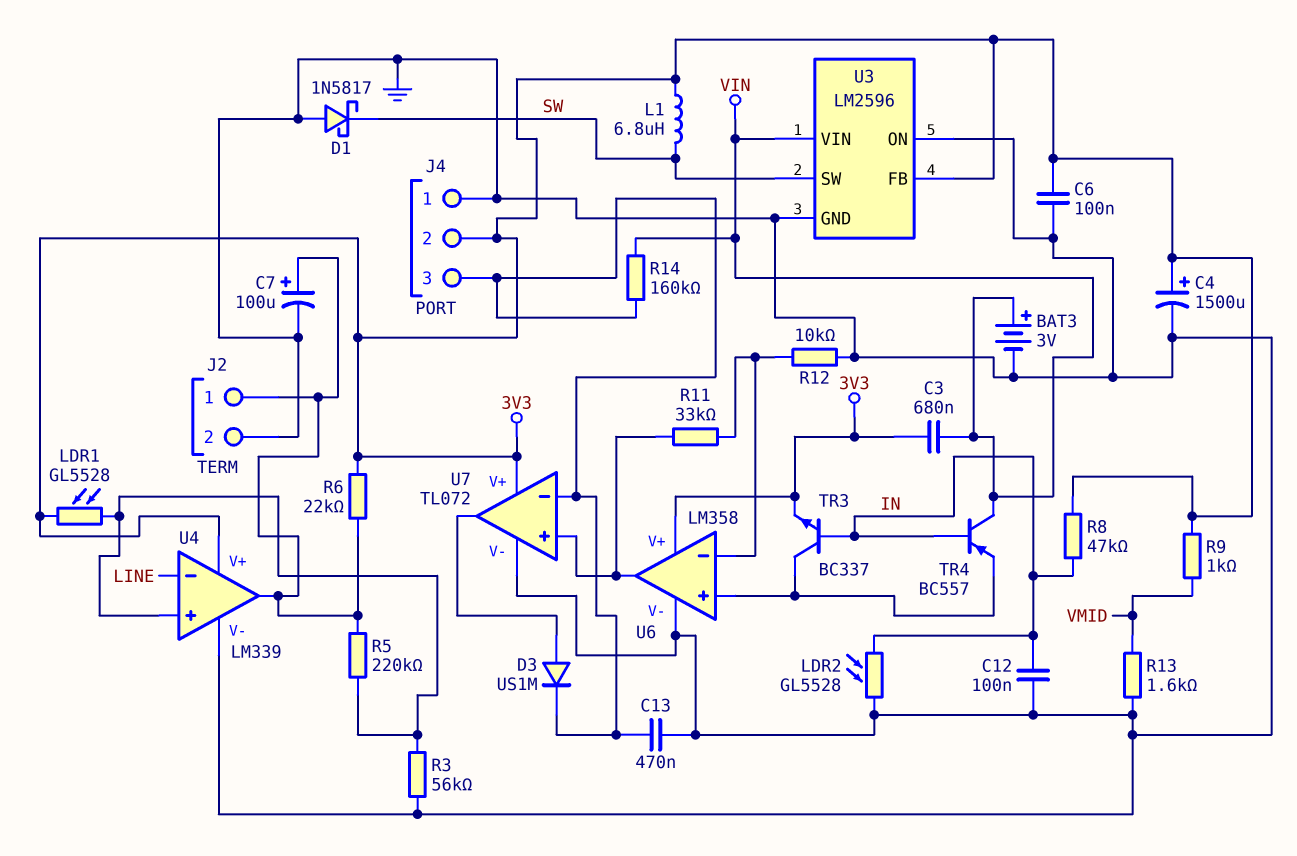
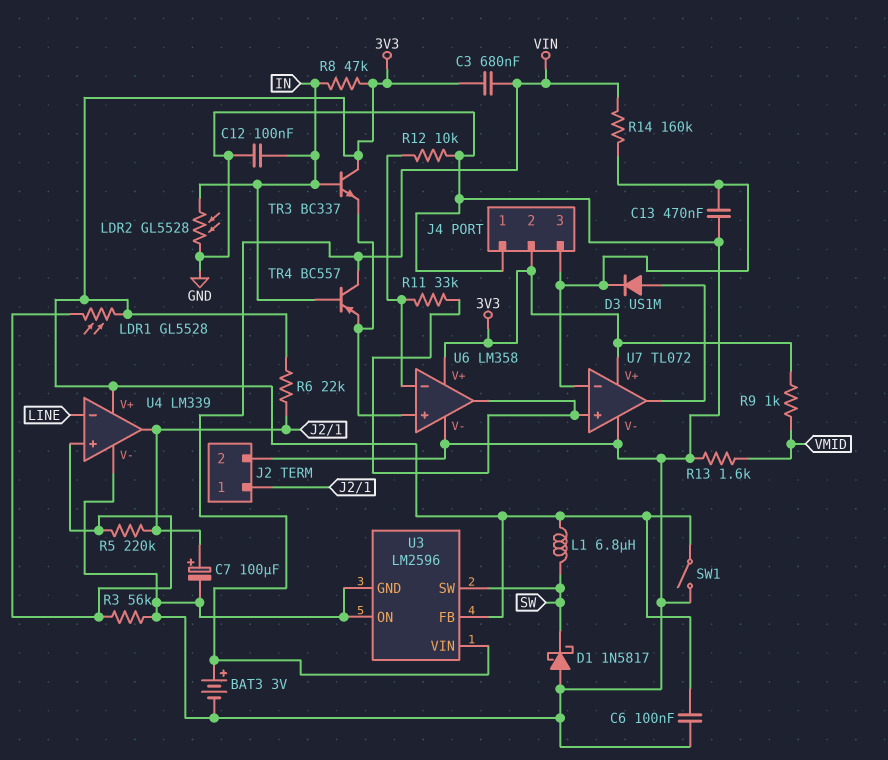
C4: 1500uF (plus 3V3, minus GND) -> none
SW1: none -> switch (3V3, GND)
TR3: NPN BC337 (B IN, C U6/in+, E 3V3) -> NPN BC337 (B IN, C 3V3, E U6/in+)

